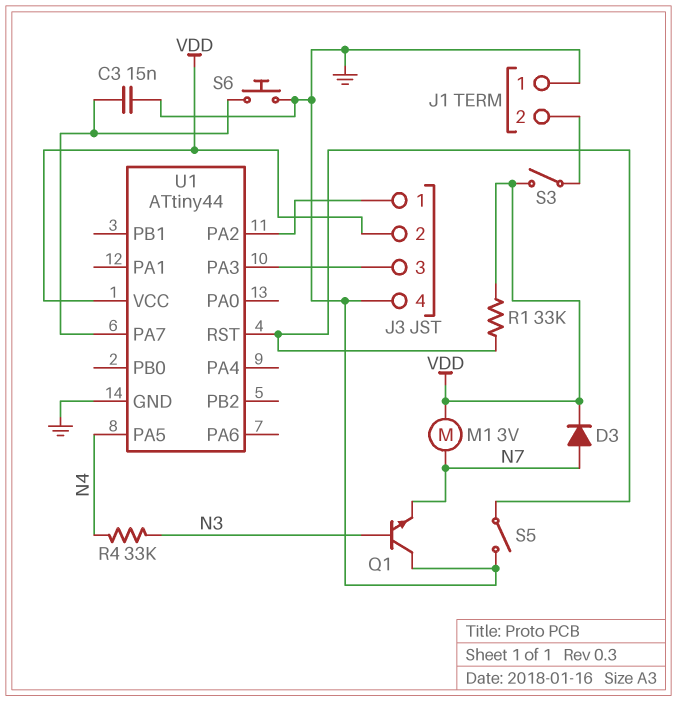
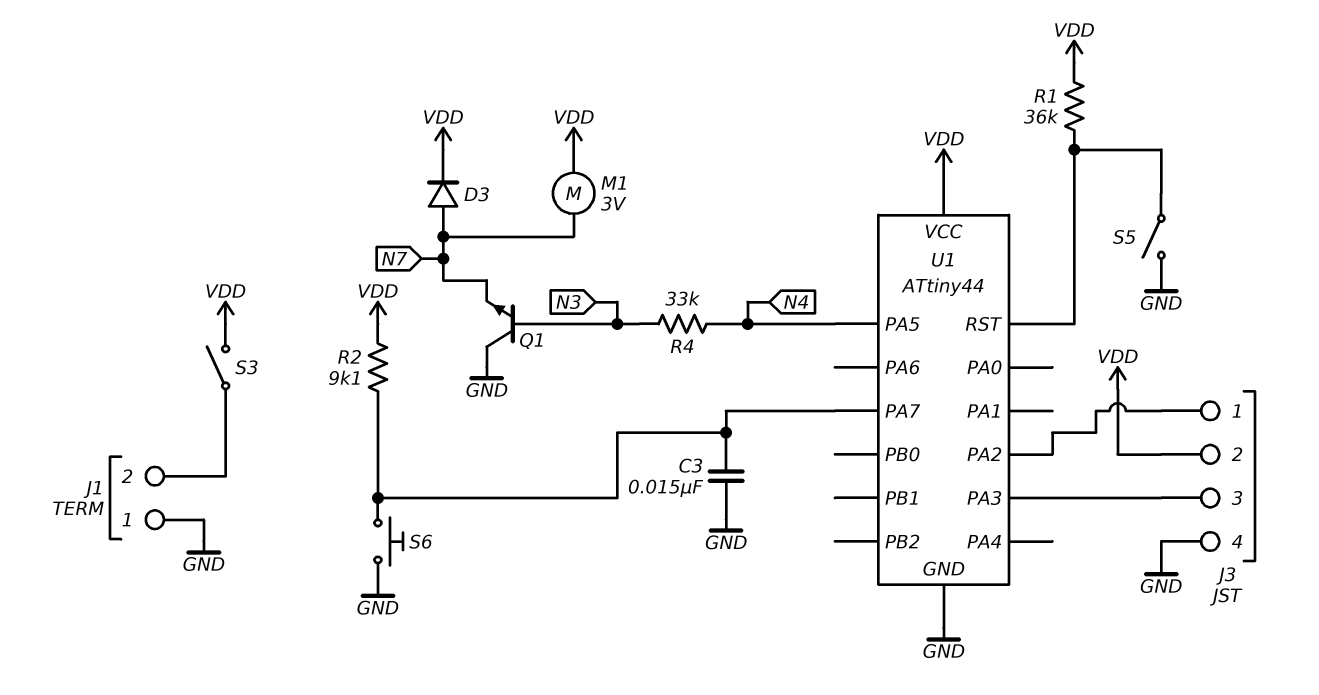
R1: 33k (U1/RST, VDD) -> 36k (U1/RST, VDD)
R2: none -> 9.1k (U1/PA7, VDD)

